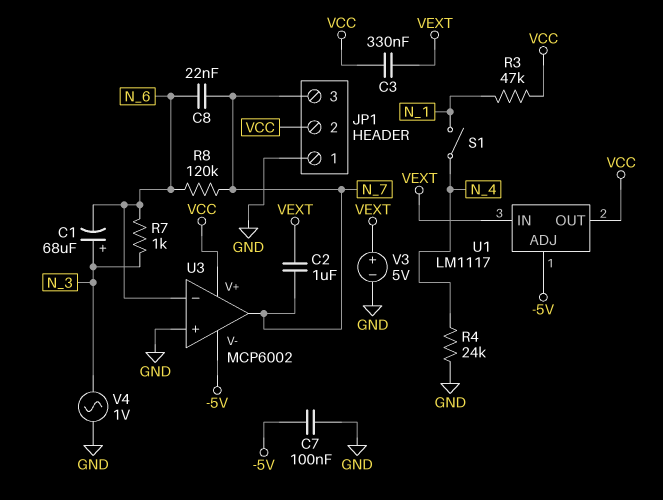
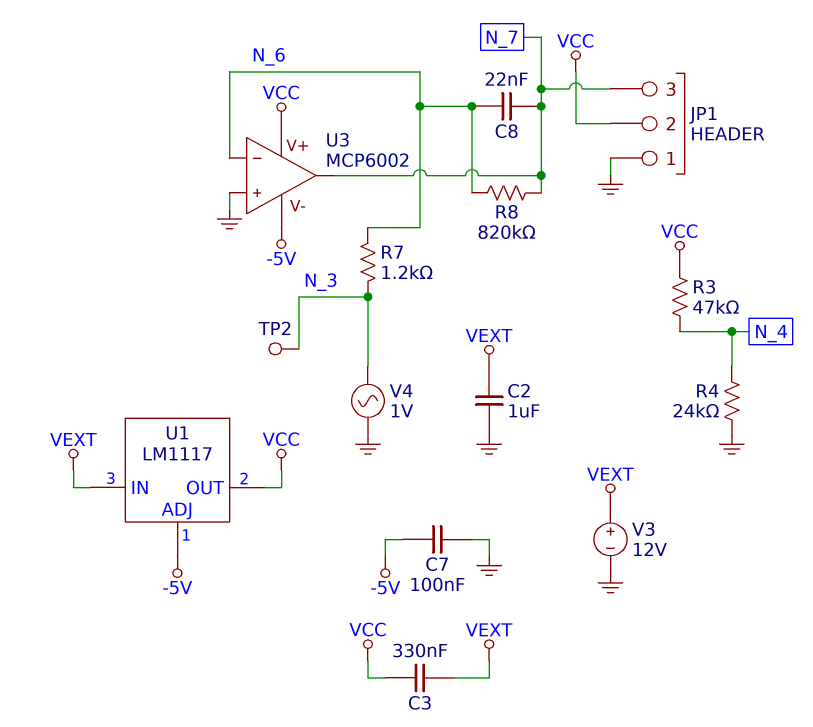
C1: 68uF (plus N_3, minus N_6) -> none
C2: 1uF (N_7, VEXT) -> 1uF (GND, VEXT)
R3: 47k (N_1, VCC) -> 47k (N_4, VCC)
R7: 1k (N_3, N_6) -> 1.2k (N_3, N_6)
R8: 120k (N_6, N_7) -> 820k (N_6, N_7)
S1: switch (N_1, N_4) -> none
TP2: none -> test point (N_3)
V3: 5V (plus VEXT, minus GND) -> 12V (plus VEXT, minus GND)

